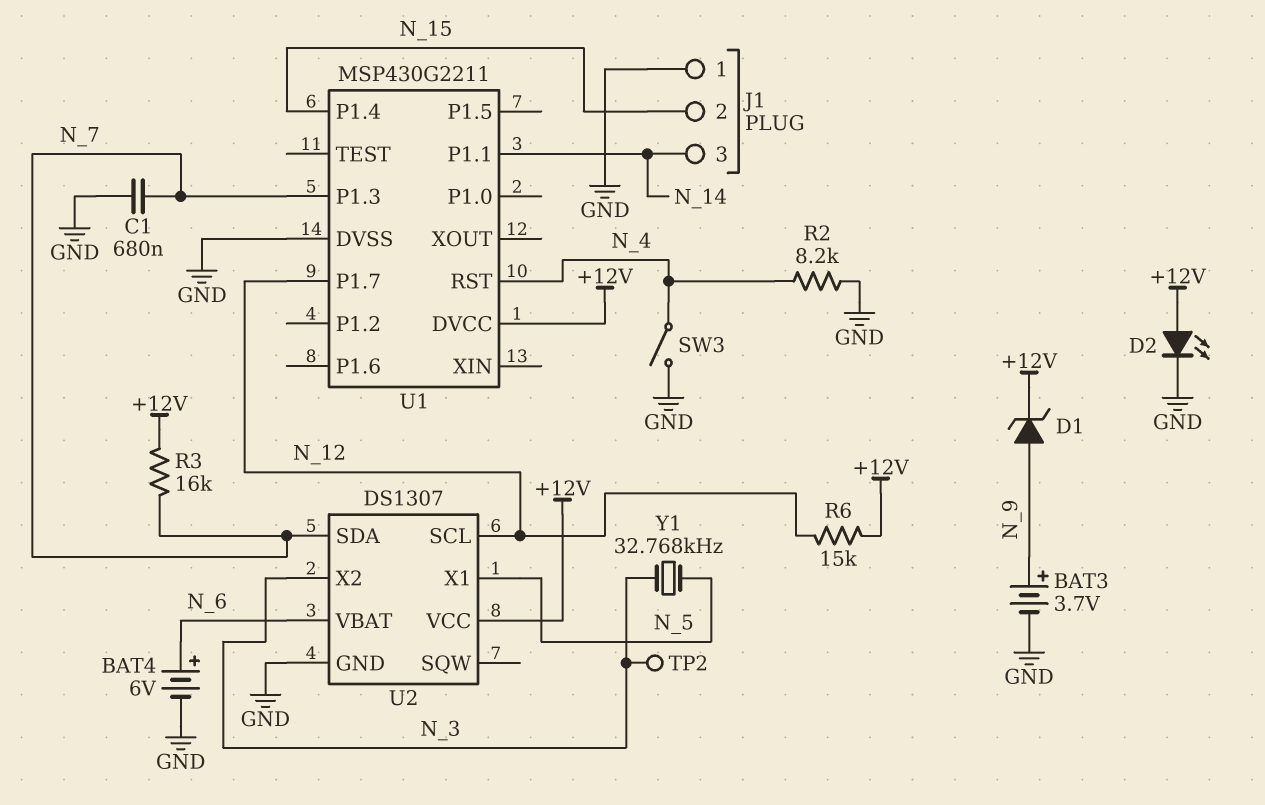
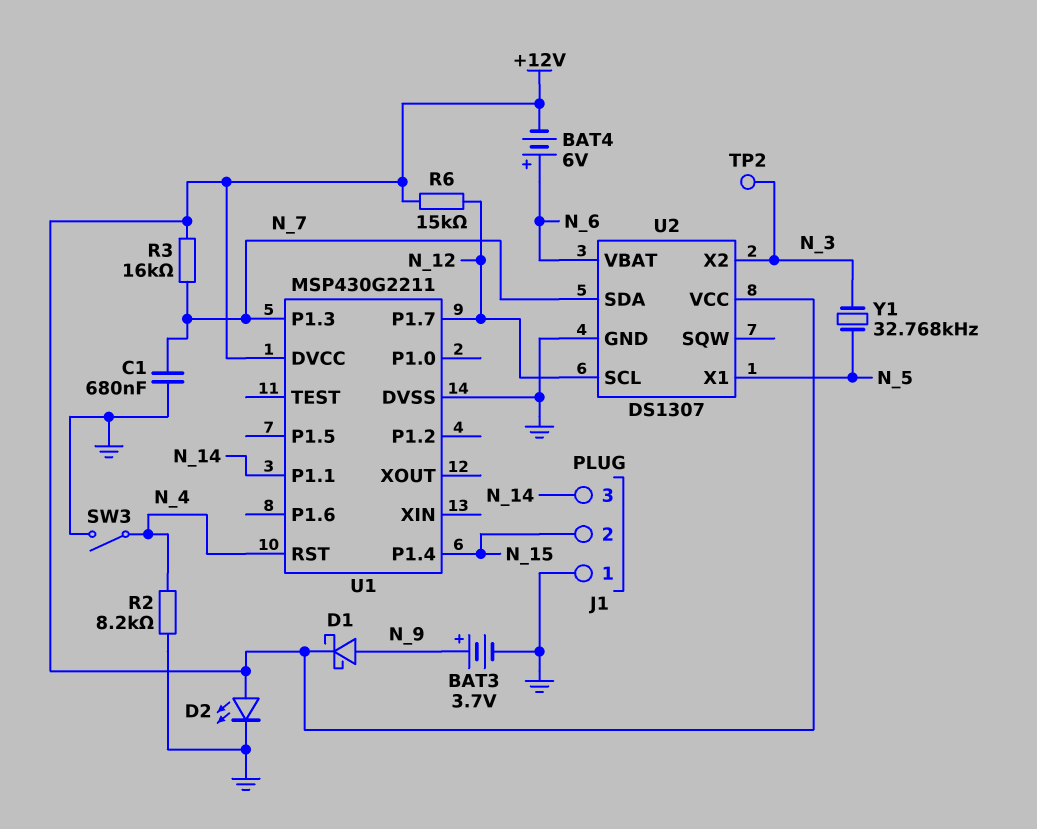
BAT4: 6V (plus N_6, minus GND) -> 6V (plus N_6, minus +12V)
D1: zener (A N_9, K +12V) -> schottky (A N_9, K +12V)

